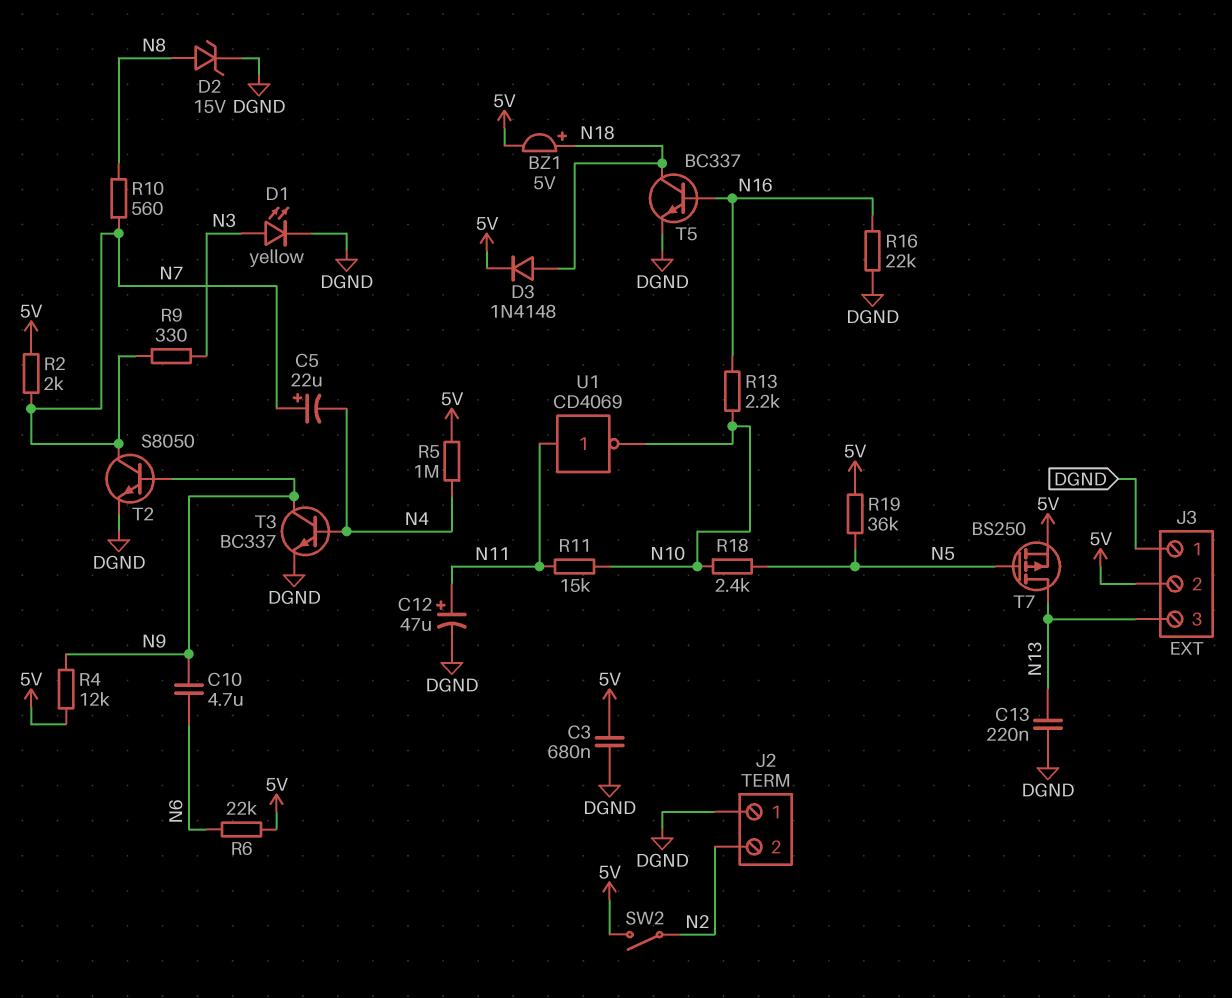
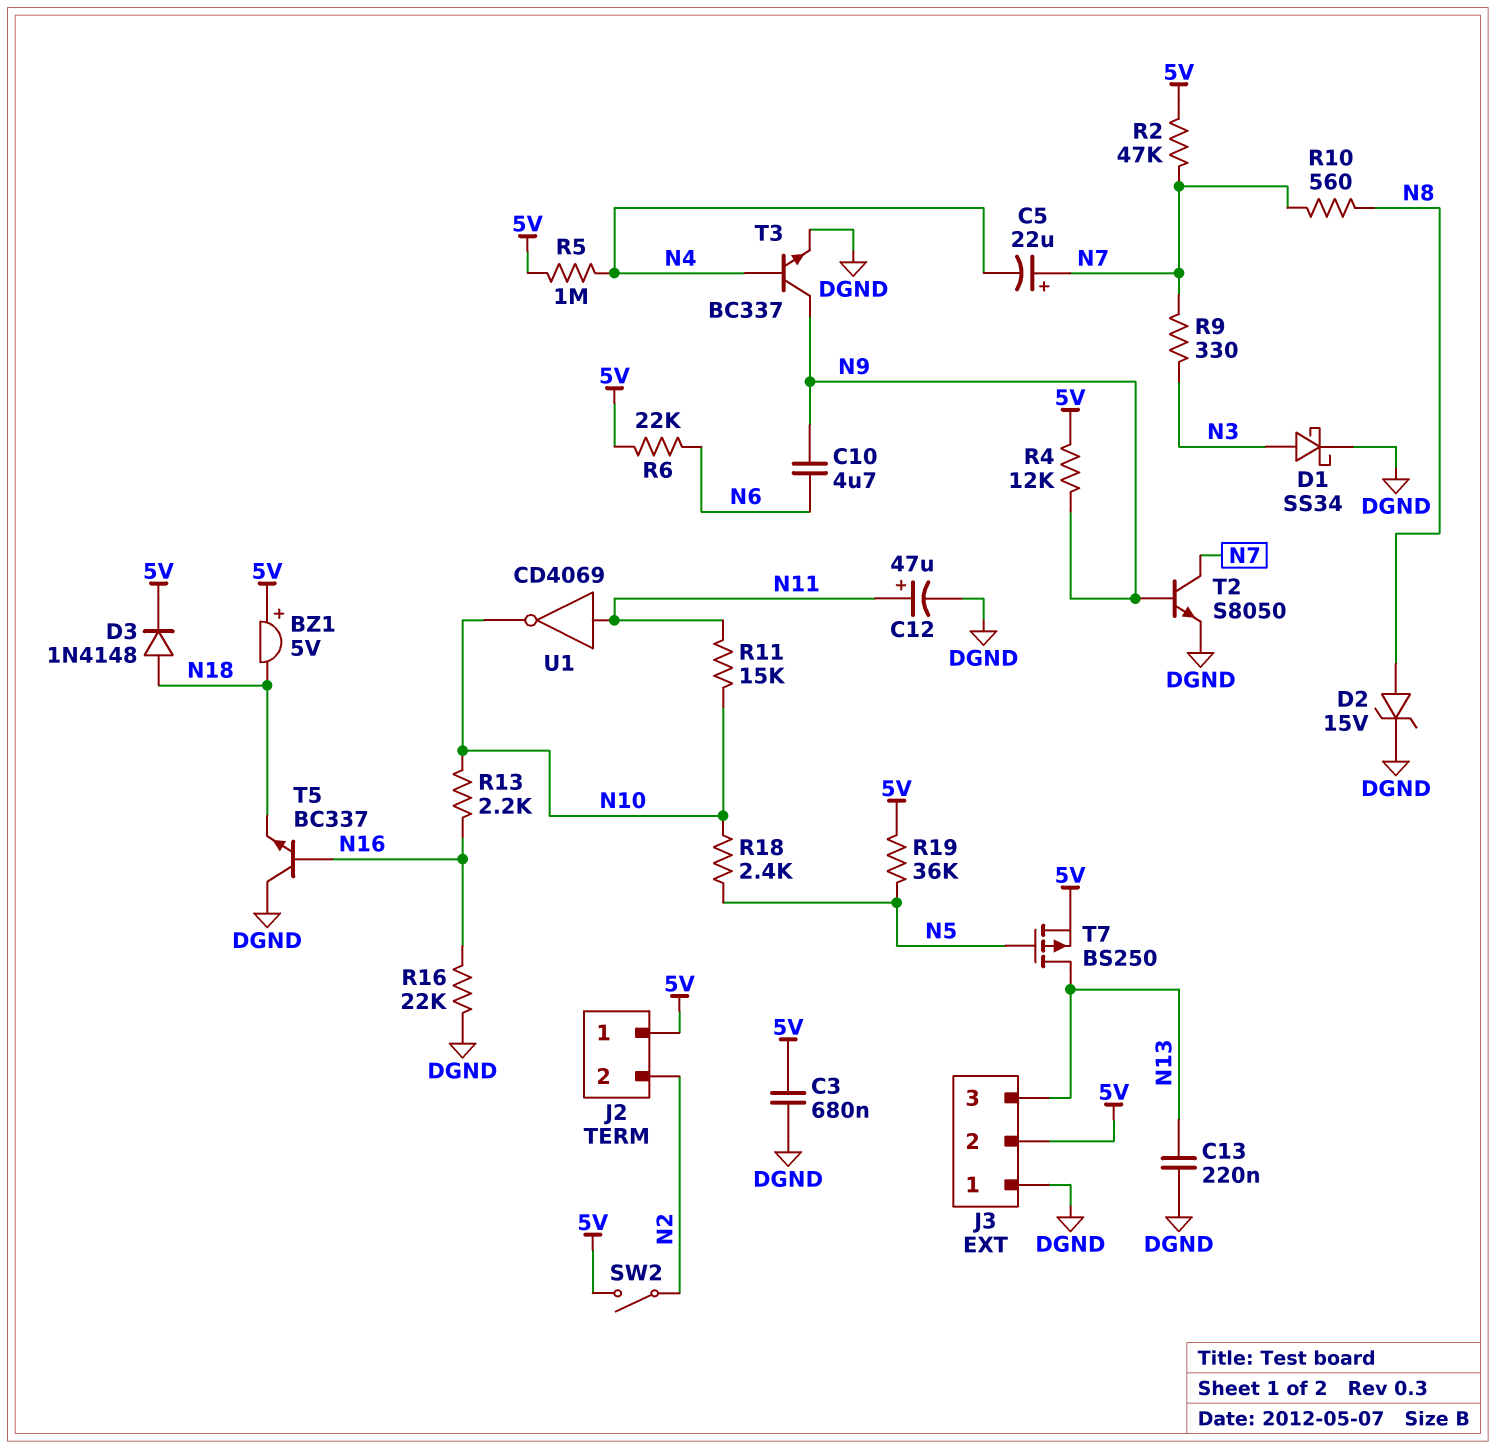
BZ1: buzzer 5V (plus N18, minus 5V) -> buzzer 5V (plus 5V, minus N18)
D1: LED yellow (A N3, K DGND) -> schottky SS34 (A N3, K DGND)
J2 pin 1: DGND -> 5V
R2: 2k (5V, N7) -> 47k (5V, N7)
T5: NPN BC337 (B N16, C N18, E DGND) -> NPN BC337 (B N16, C DGND, E N18)

